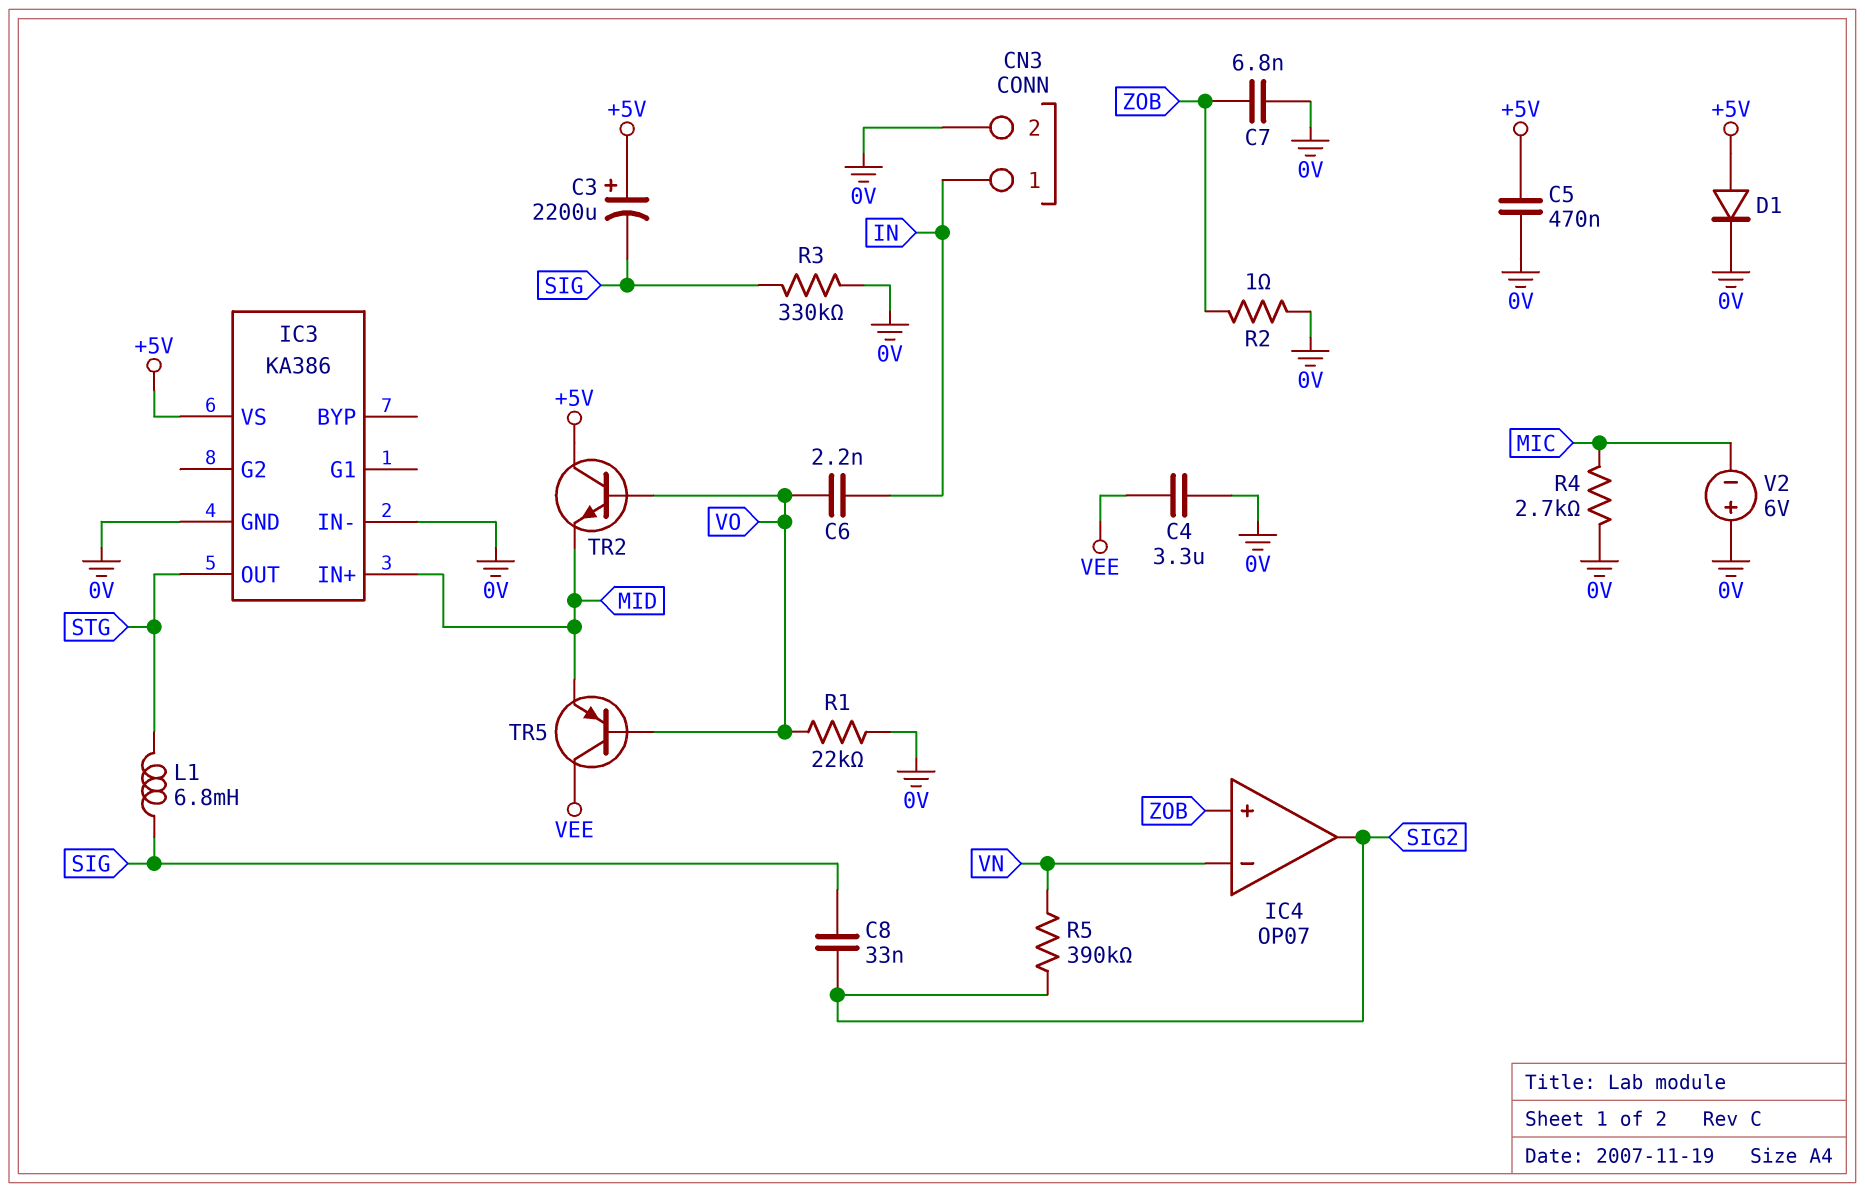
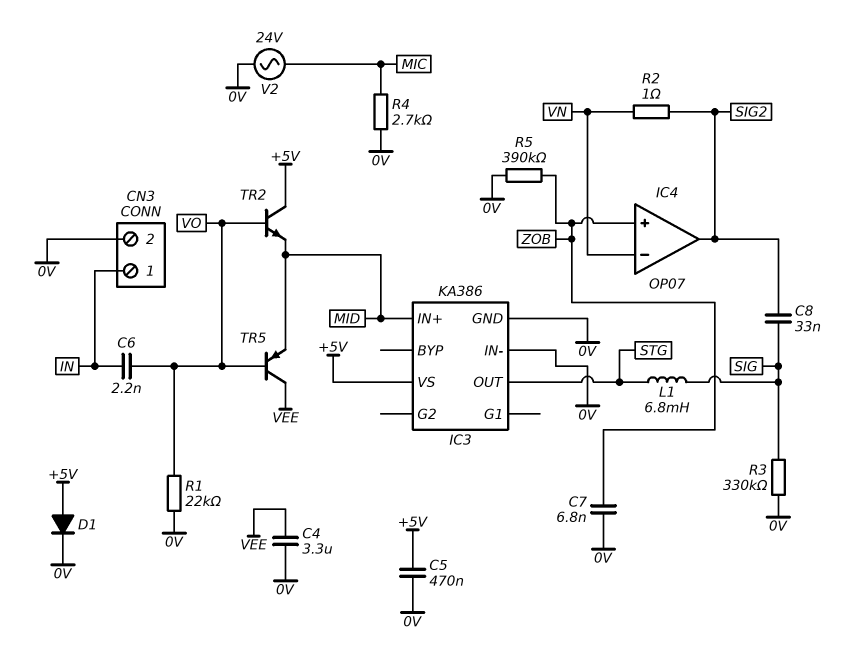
C3: 2200uF (plus +5V, minus SIG) -> none
R2: 1 (0V, ZOB) -> 1 (SIG2, VN)
R5: 390k (SIG2, VN) -> 390k (0V, ZOB)
V2: 6V (plus 0V, minus MIC) -> AC 24V (0V, MIC)

